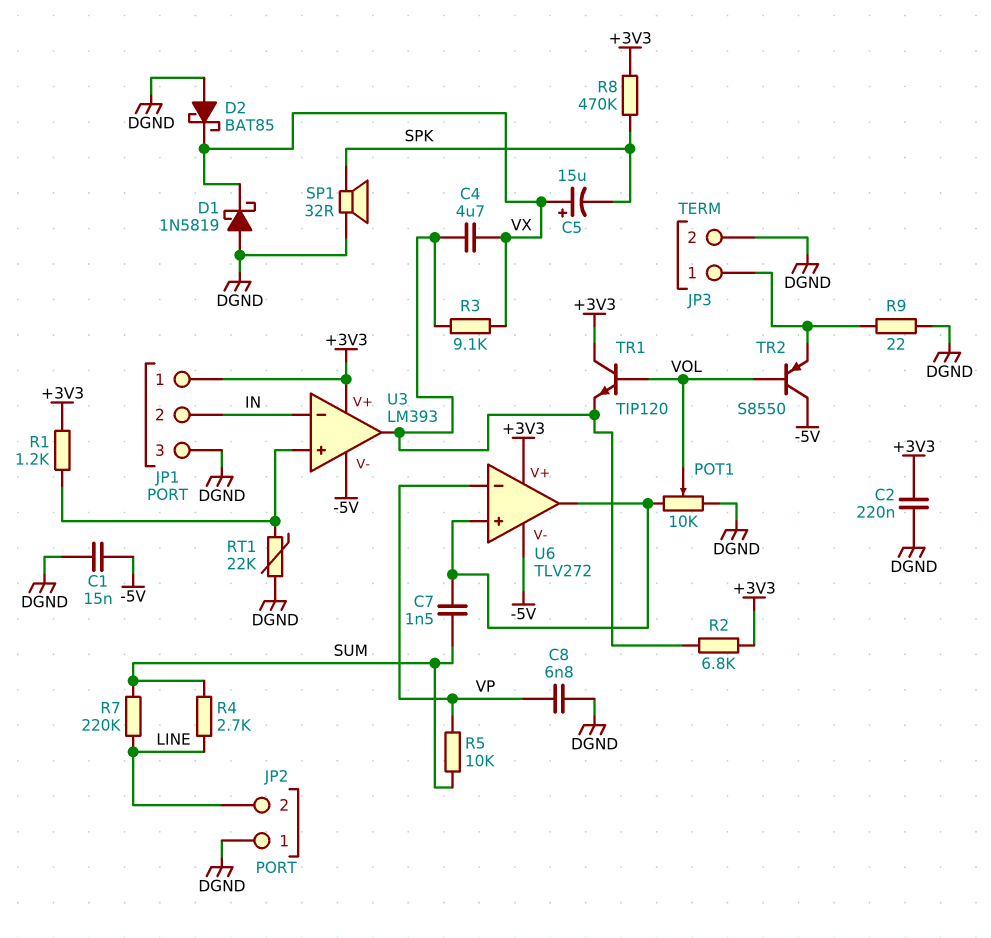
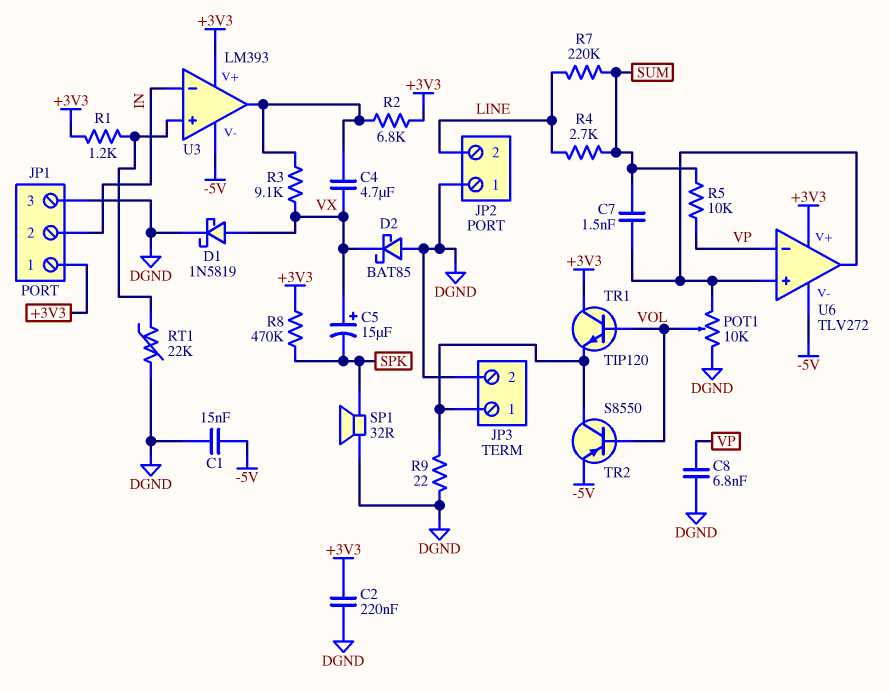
D1: schottky 1N5819 (A DGND, K VX) -> schottky 1N5819 (A VX, K DGND)
TR1: NPN TIP120 (B VOL, C +3V3, E U3/out) -> NPN TIP120 (B VOL, C +3V3, E JP3/1)
TR2: PNP S8550 (B VOL, C -5V, E JP3/1) -> PNP S8550 (B VOL, C JP3/1, E -5V)

